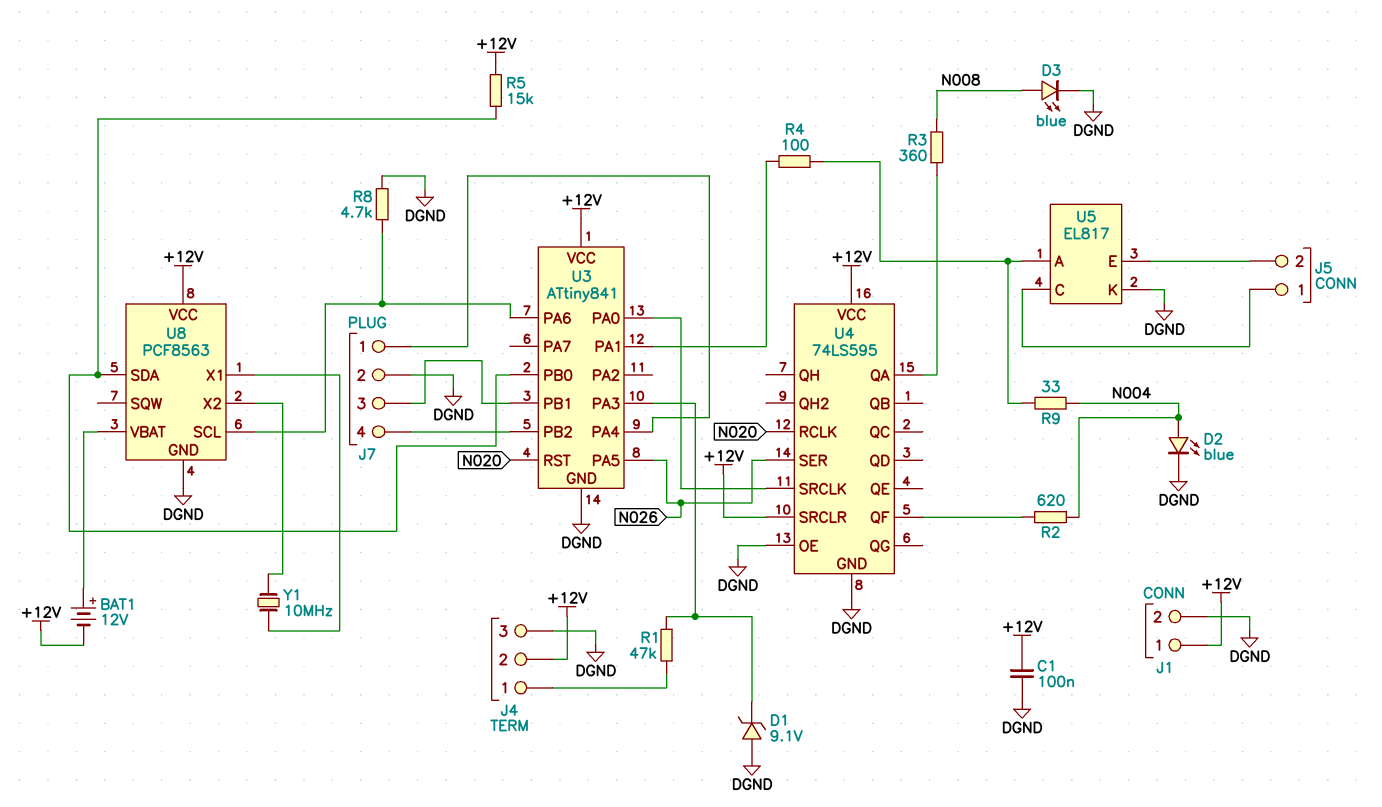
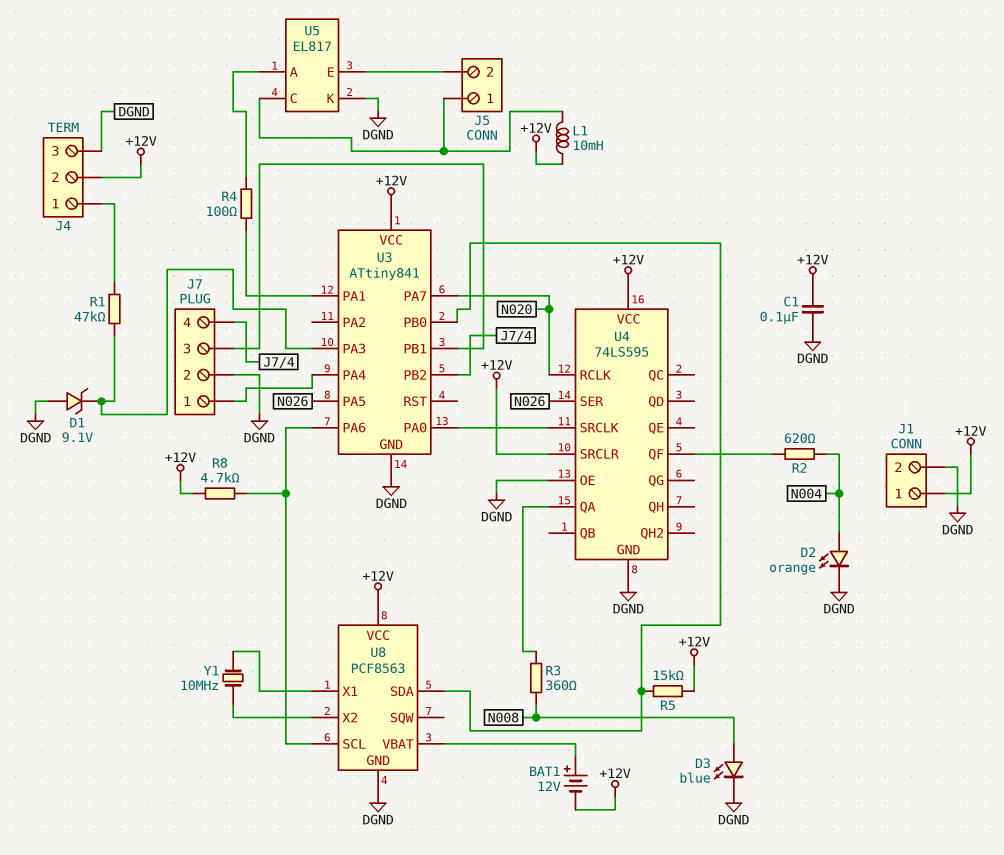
D2: LED blue (A N004, K DGND) -> LED orange (A N004, K DGND)
L1: none -> 10mH (+12V, J5/1)
R8: 4.7k (DGND, U3/PA6) -> 4.7k (+12V, U3/PA6)
R9: 33 (N004, U5/A) -> none
U3 pin PA7: none -> N020
U3 pin RST: N020 -> none

